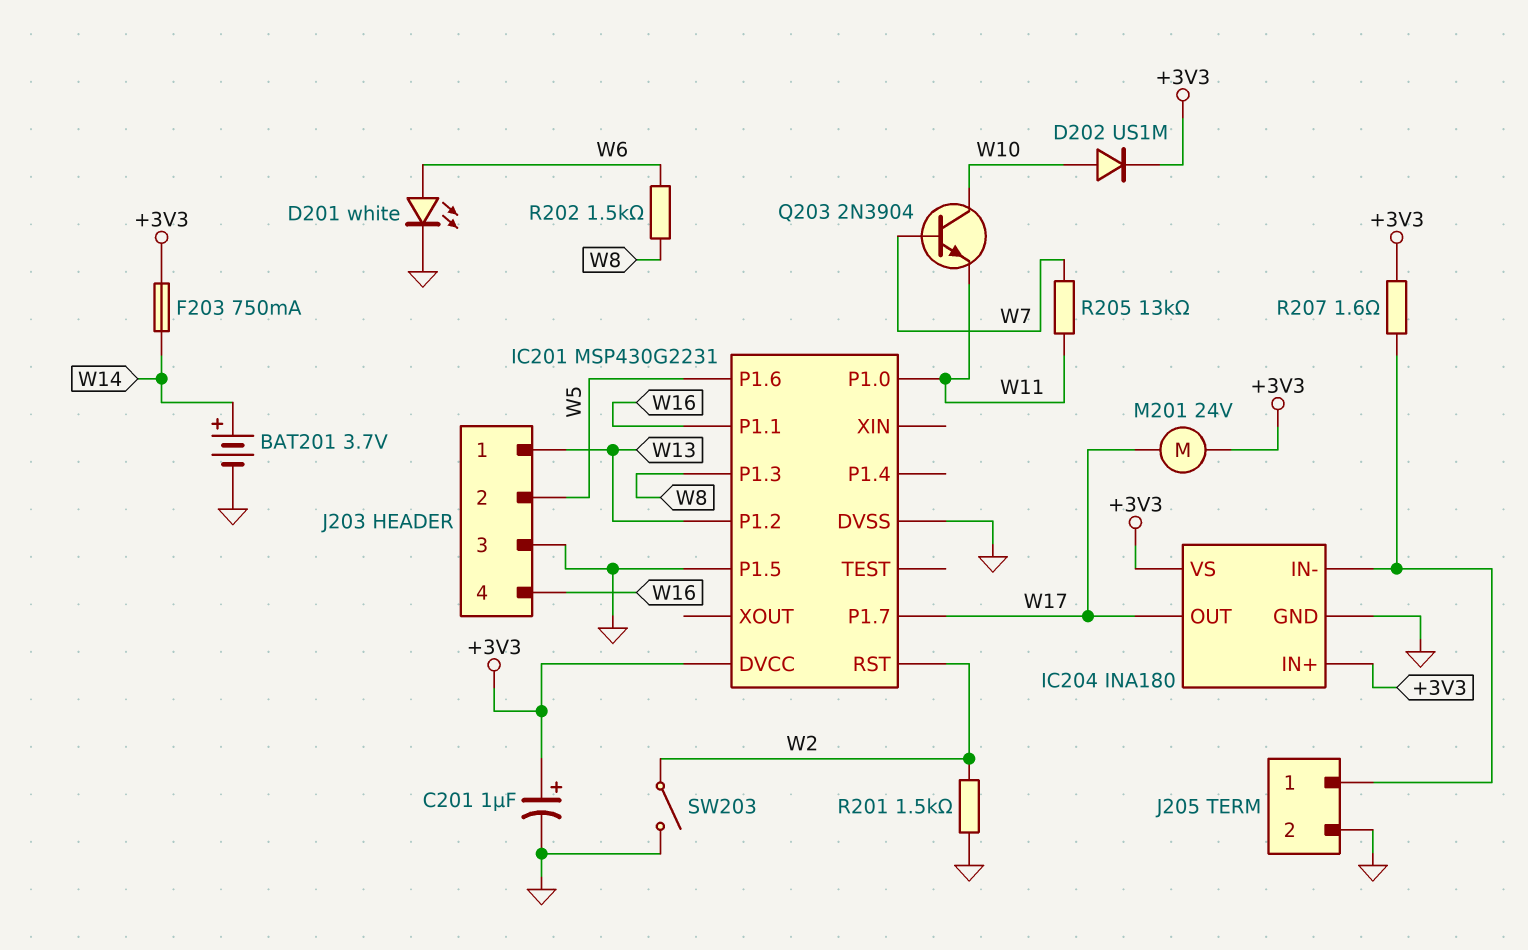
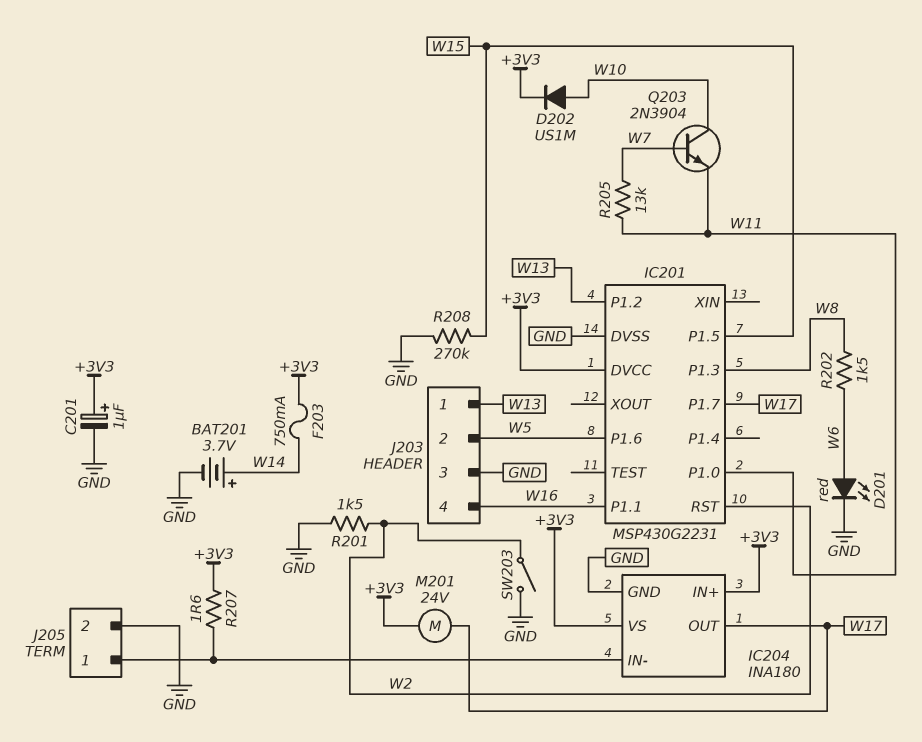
D201: LED white (A W6, K GND) -> LED red (A W6, K GND)
IC201 pin P1.5: GND -> W15
R208: none -> 270k (GND, W15)

